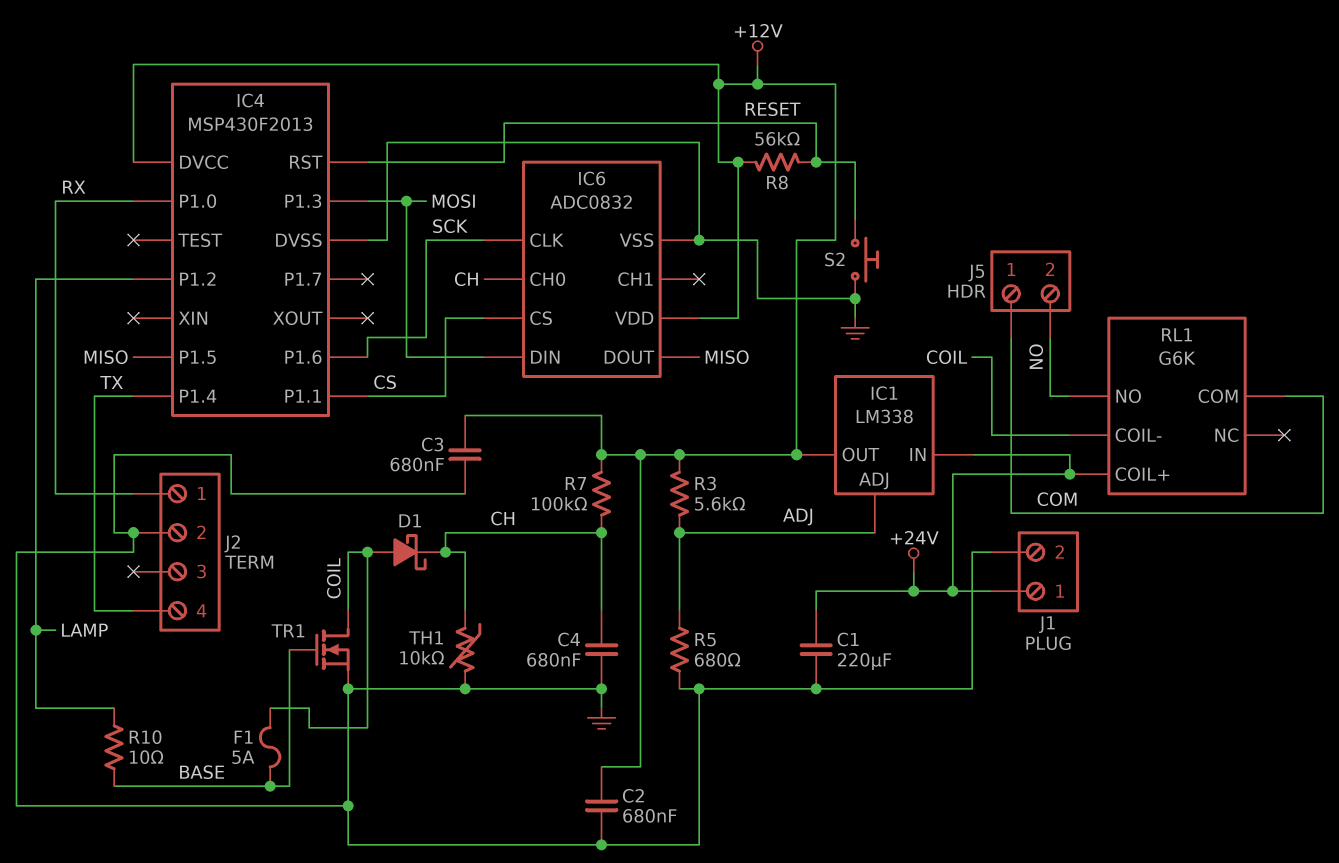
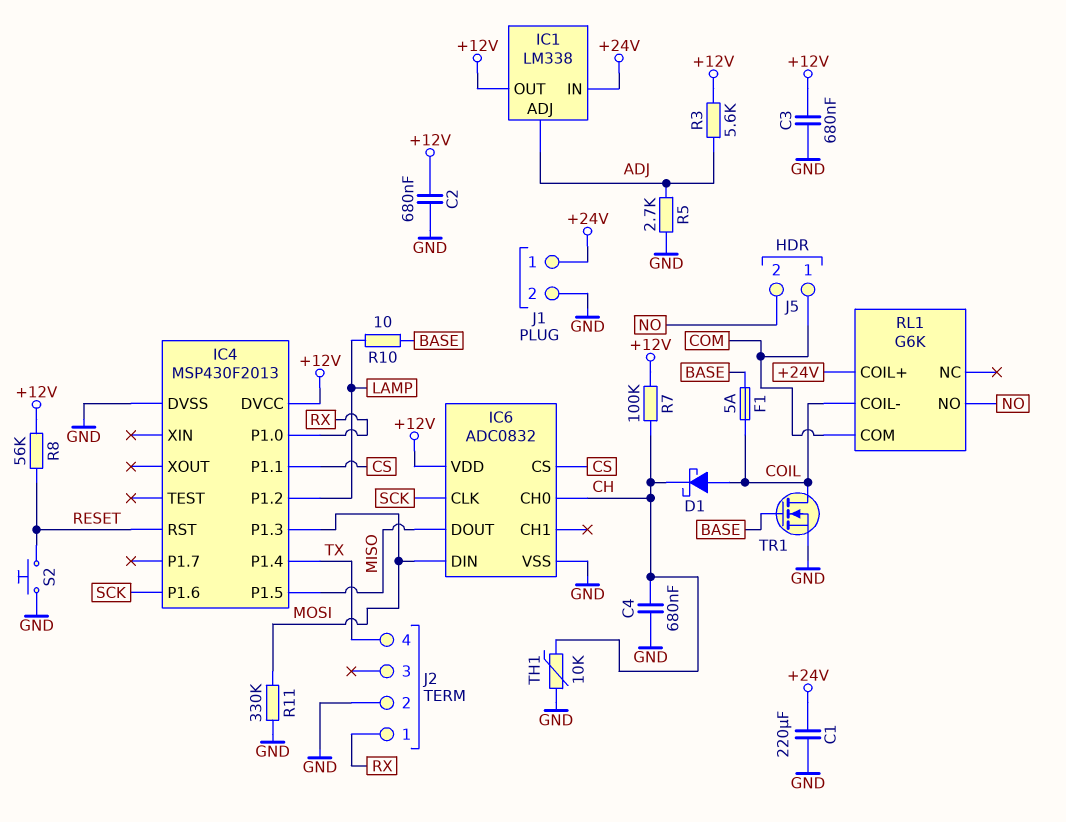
R5: 680 (ADJ, GND) -> 2.7k (ADJ, GND)
R11: none -> 330k (GND, MOSI)

